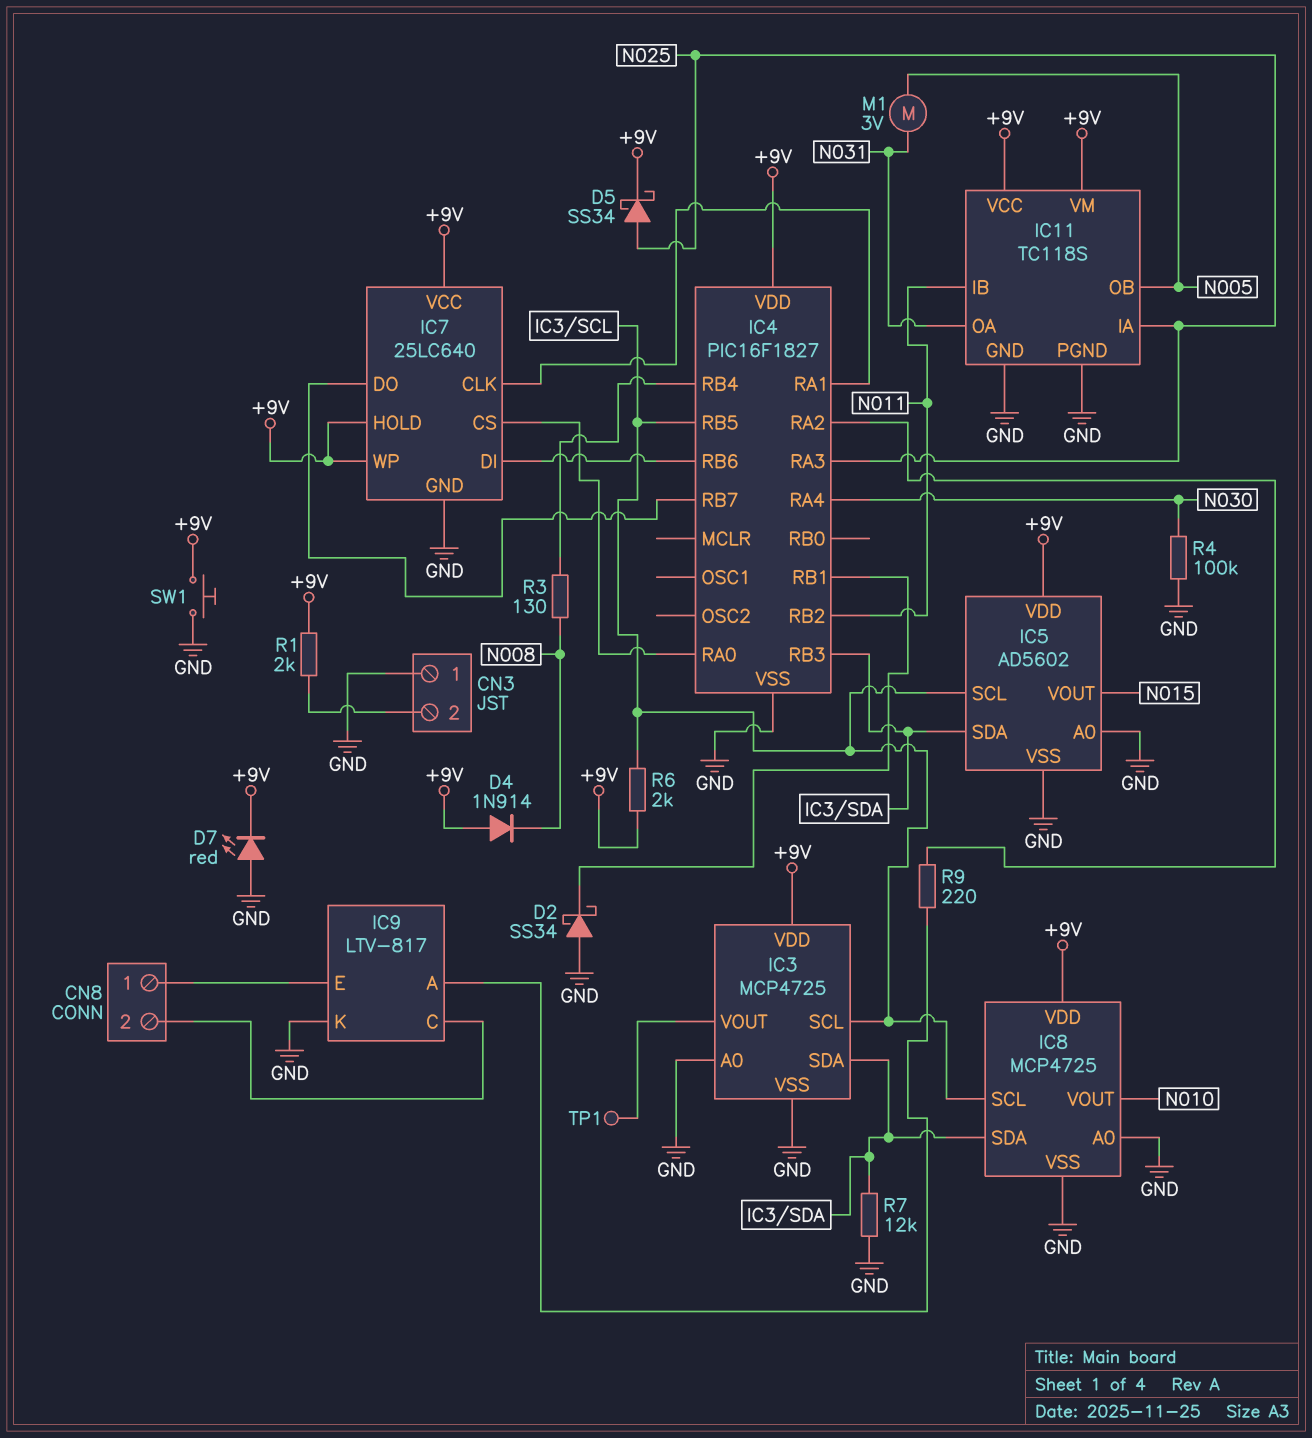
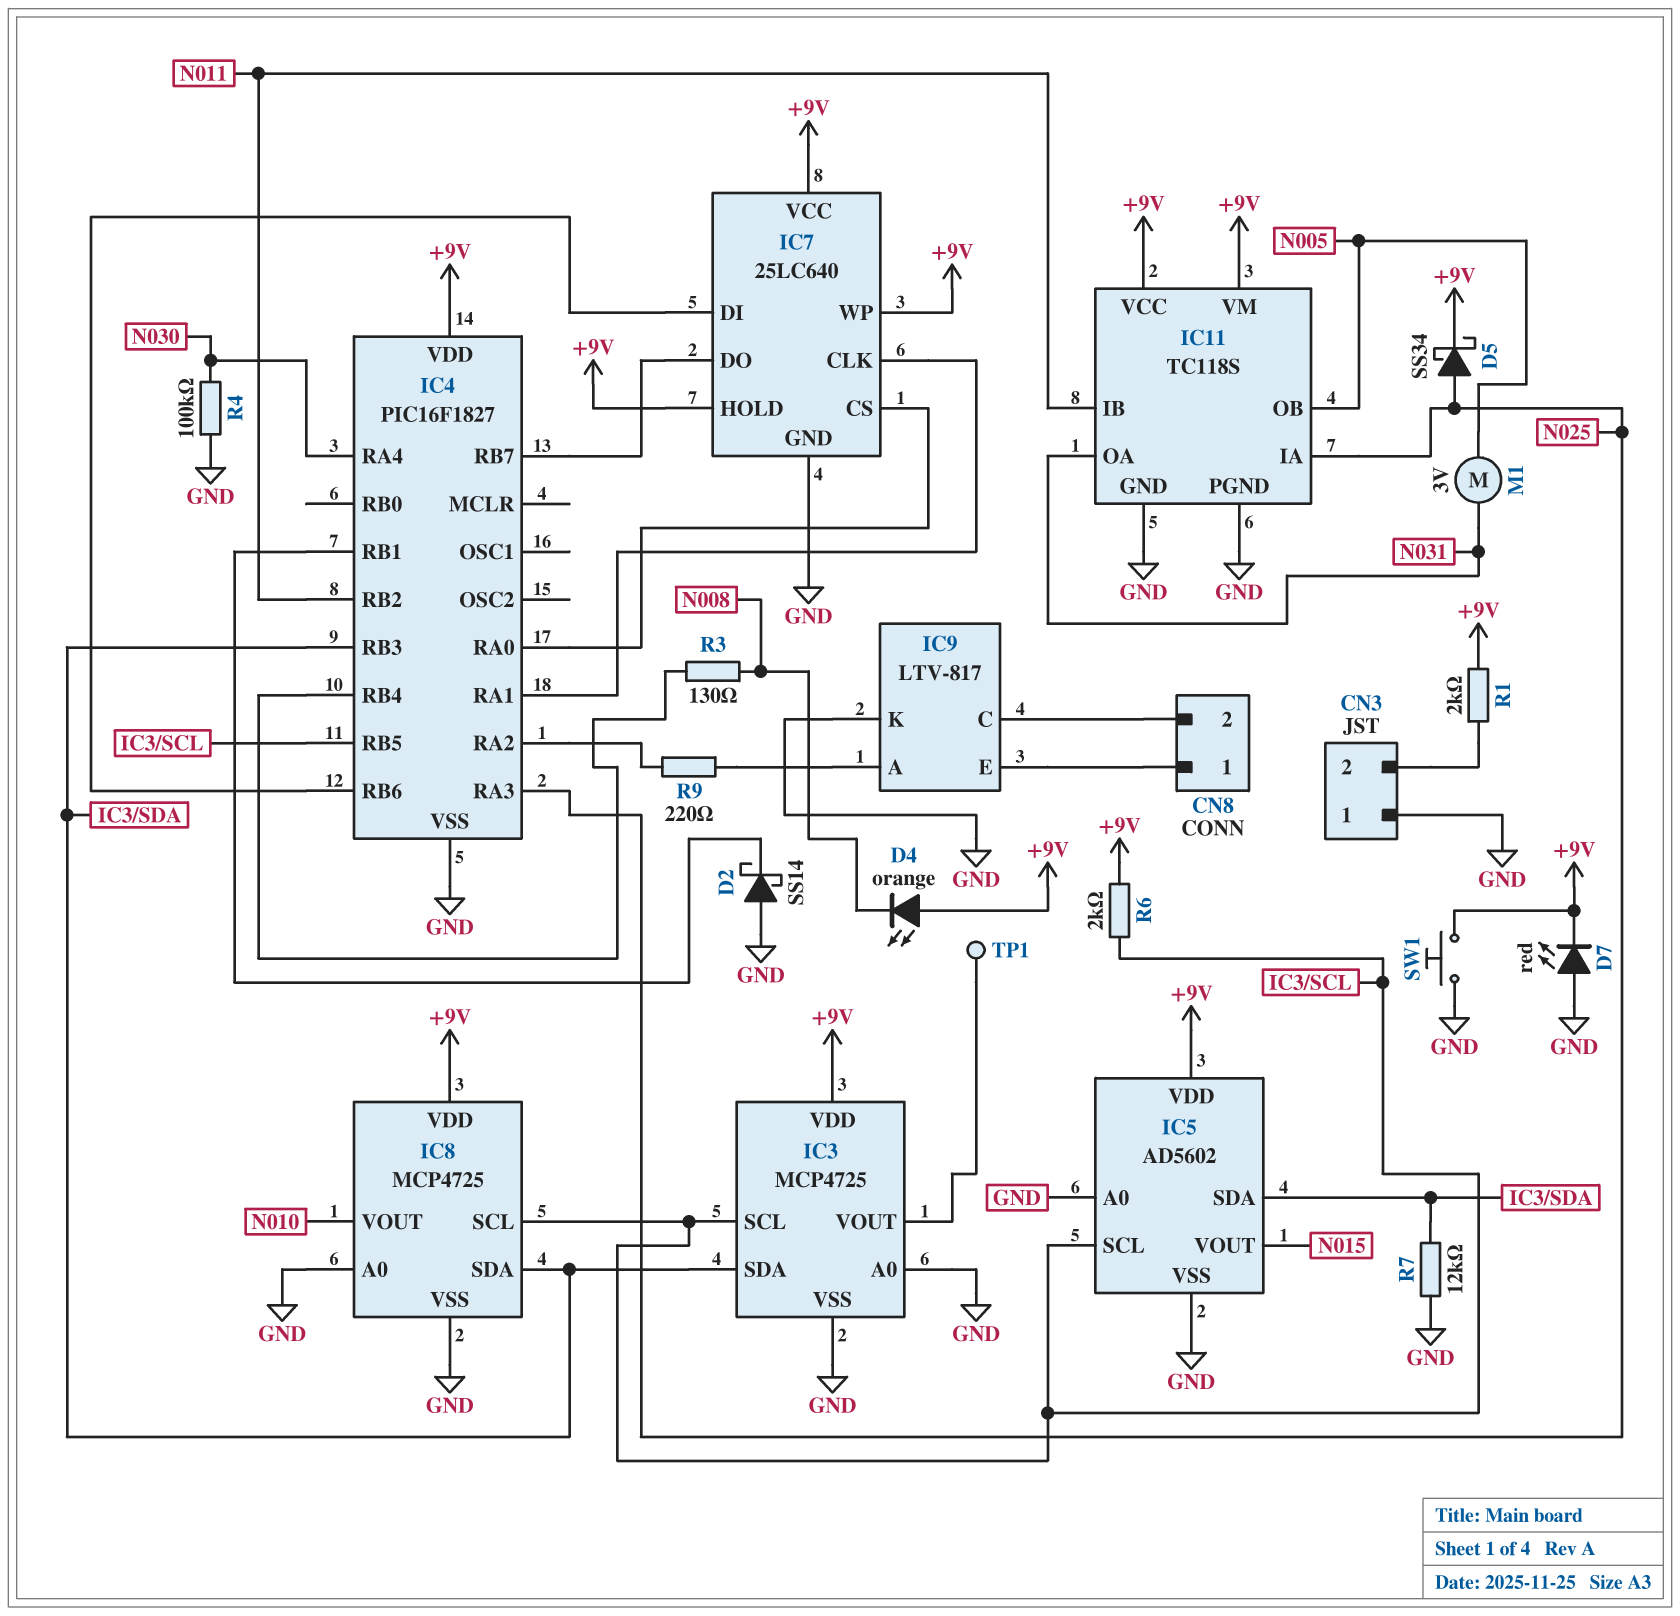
D2: schottky SS34 (A GND, K IC4/RB1) -> schottky SS14 (A GND, K IC4/RB1)
D4: diode 1N914 (A +9V, K N008) -> LED orange (A +9V, K N008)

